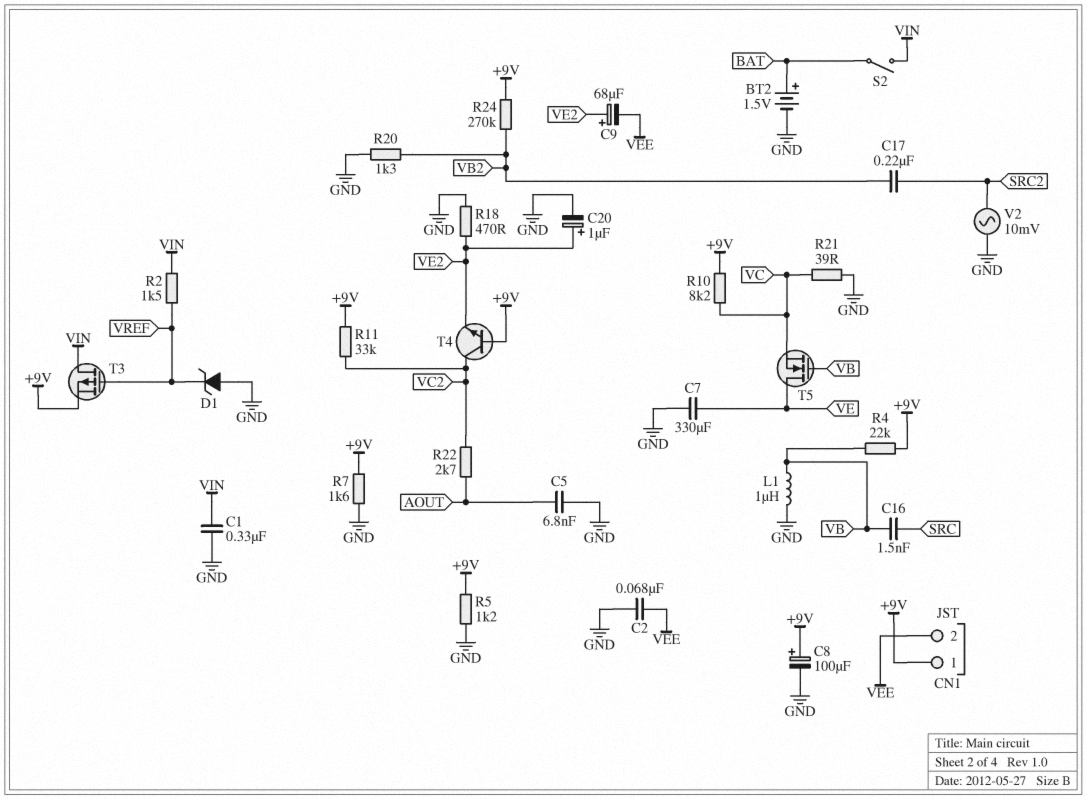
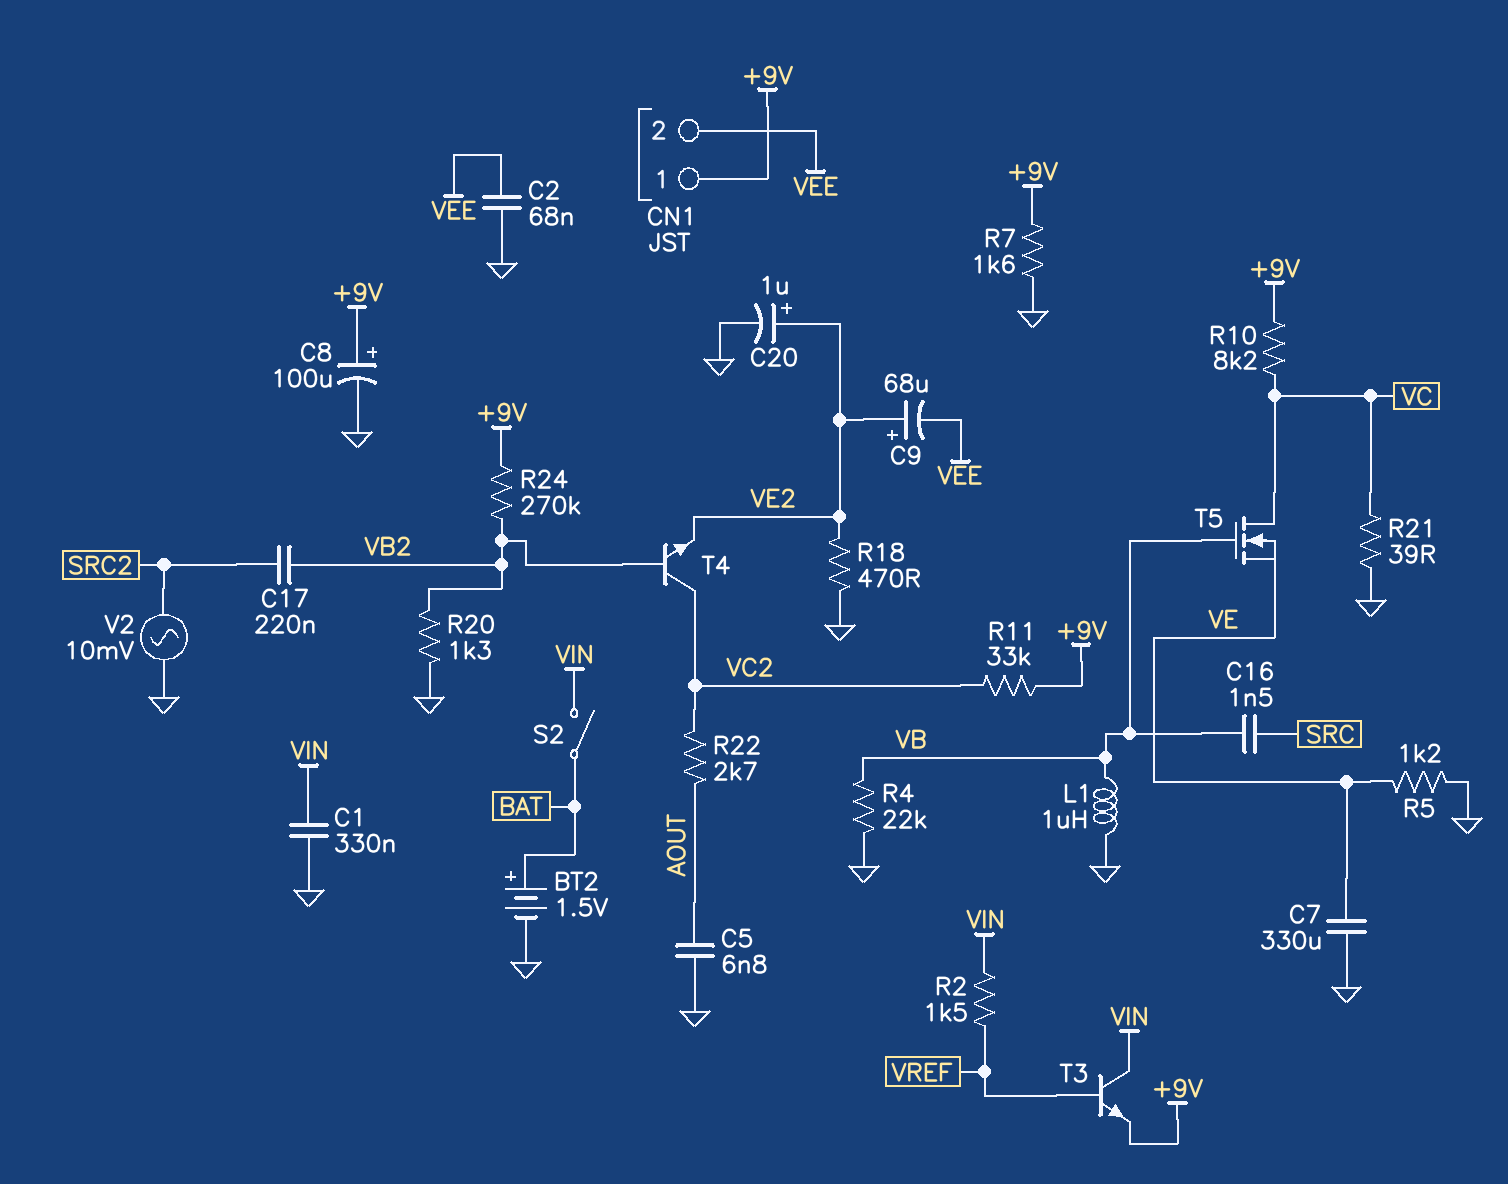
D1: zener (A GND, K VREF) -> none
R4: 22k (+9V, VB) -> 22k (GND, VB)
R5: 1.2k (+9V, GND) -> 1.2k (GND, VE)
T3: PMOS (G VREF, D VIN, S +9V) -> NPN (B VREF, C VIN, E +9V)
T4: NPN (B +9V, C VC2, E VE2) -> NPN (B VB2, C VC2, E VE2)
T5: NMOS (G VB, D VE, S VC) -> NMOS (G VB, D VC, S VE)

